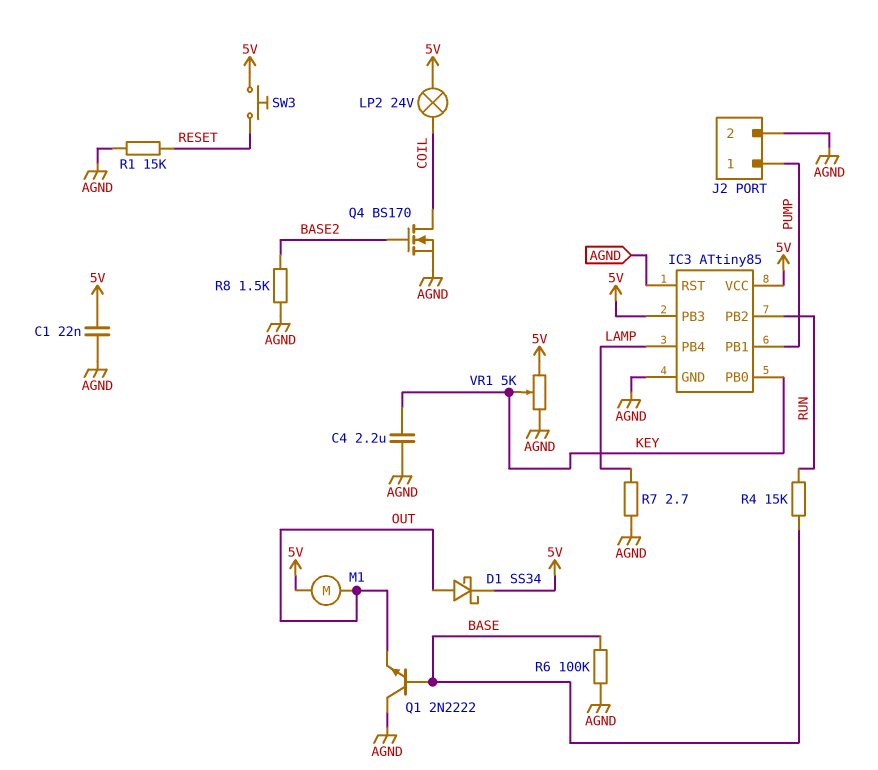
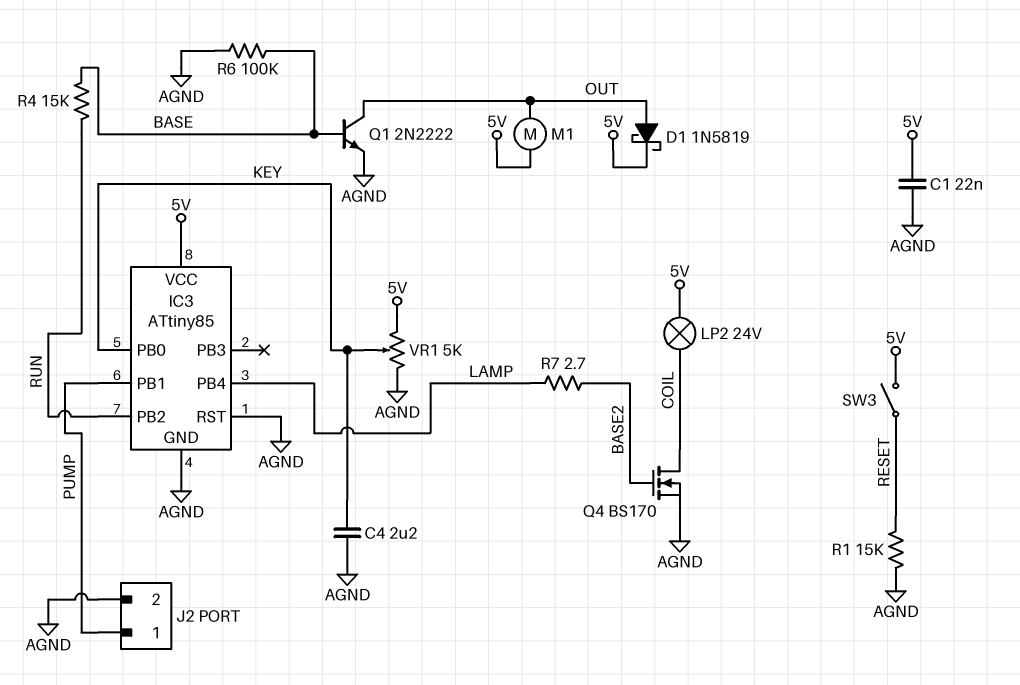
D1: schottky SS34 (A OUT, K 5V) -> schottky 1N5819 (A OUT, K 5V)
IC3 pin PB3: 5V -> none
Q1: NPN 2N2222 (B BASE, C AGND, E OUT) -> NPN 2N2222 (B BASE, C OUT, E AGND)
R7: 2.7 (AGND, LAMP) -> 2.7 (BASE2, LAMP)
R8: 1.5k (AGND, BASE2) -> none
SW3: button (5V, RESET) -> switch (5V, RESET)

